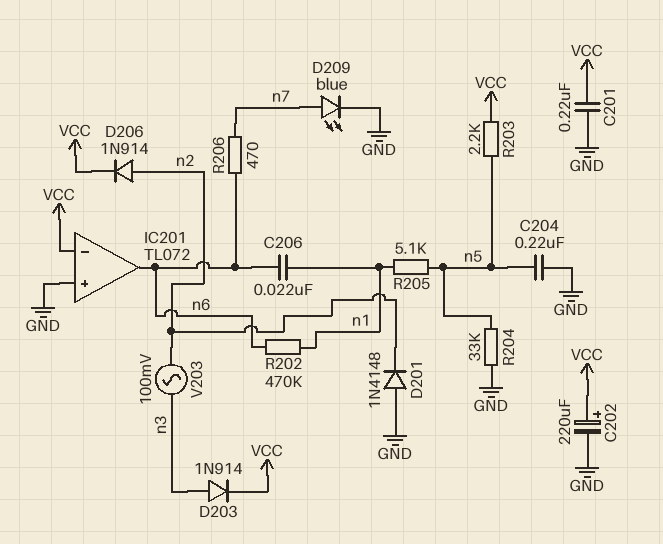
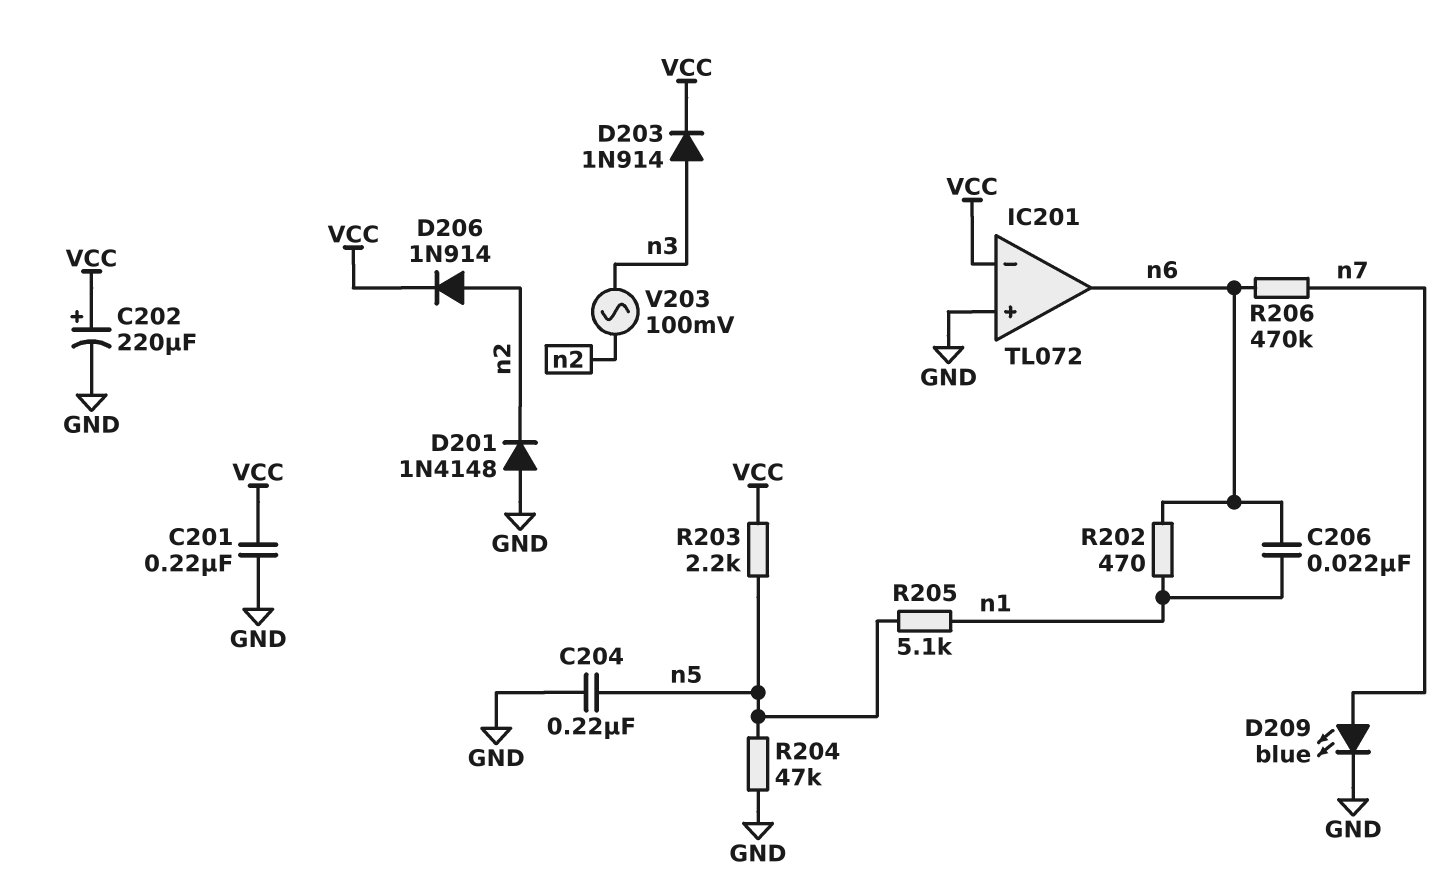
R202: 470k (n1, n6) -> 470 (n1, n6)
R204: 33k (GND, n5) -> 47k (GND, n5)
R206: 470 (n6, n7) -> 470k (n6, n7)

